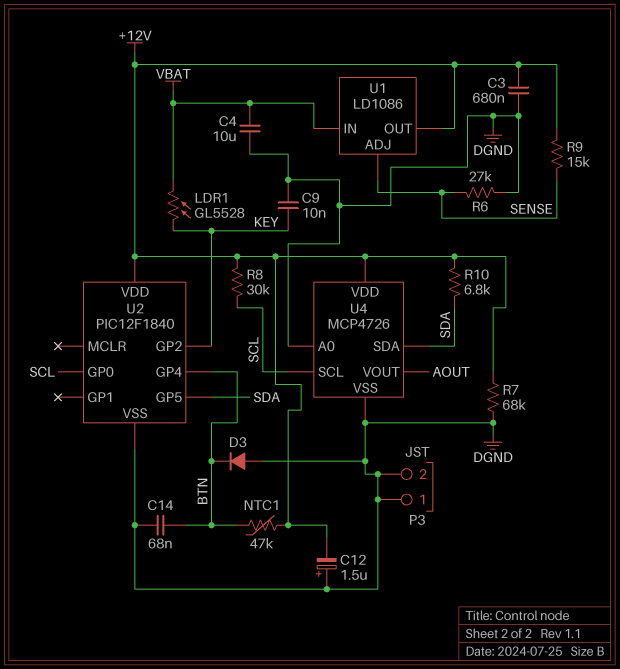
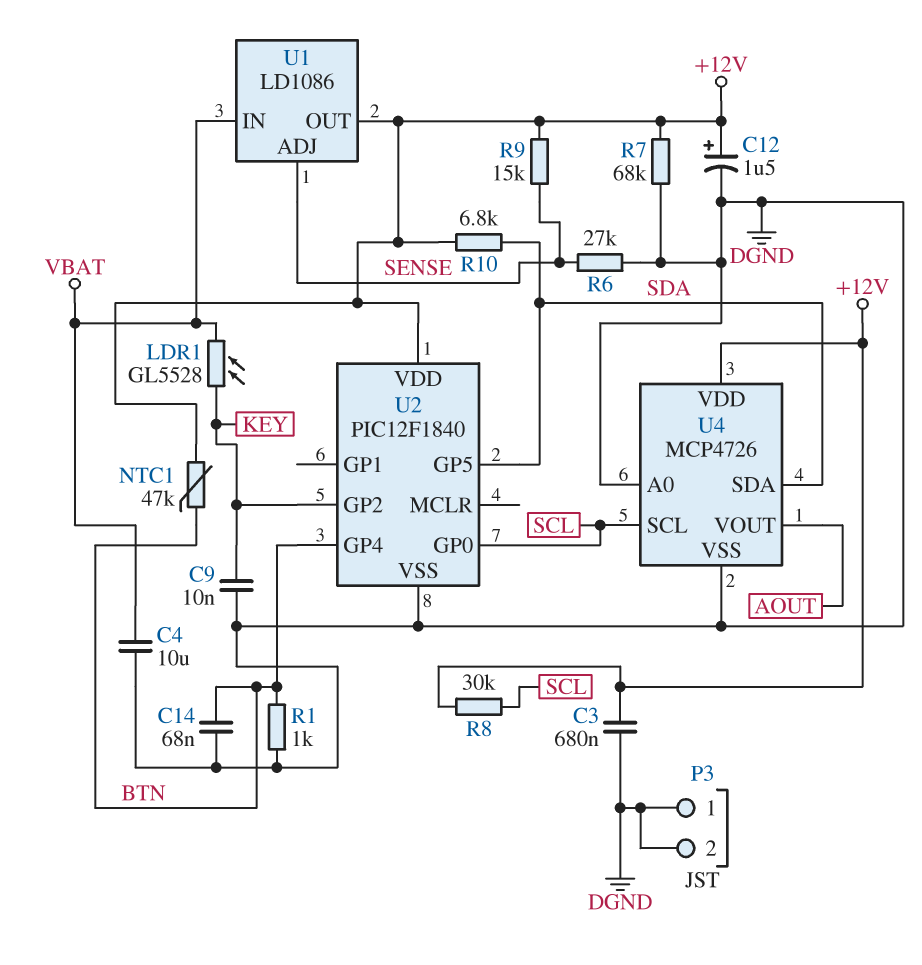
C12: 1.5uF (plus DGND, minus +12V) -> 1.5uF (plus +12V, minus DGND)
D3: diode (A DGND, K BTN) -> none
R1: none -> 1k (BTN, DGND)

